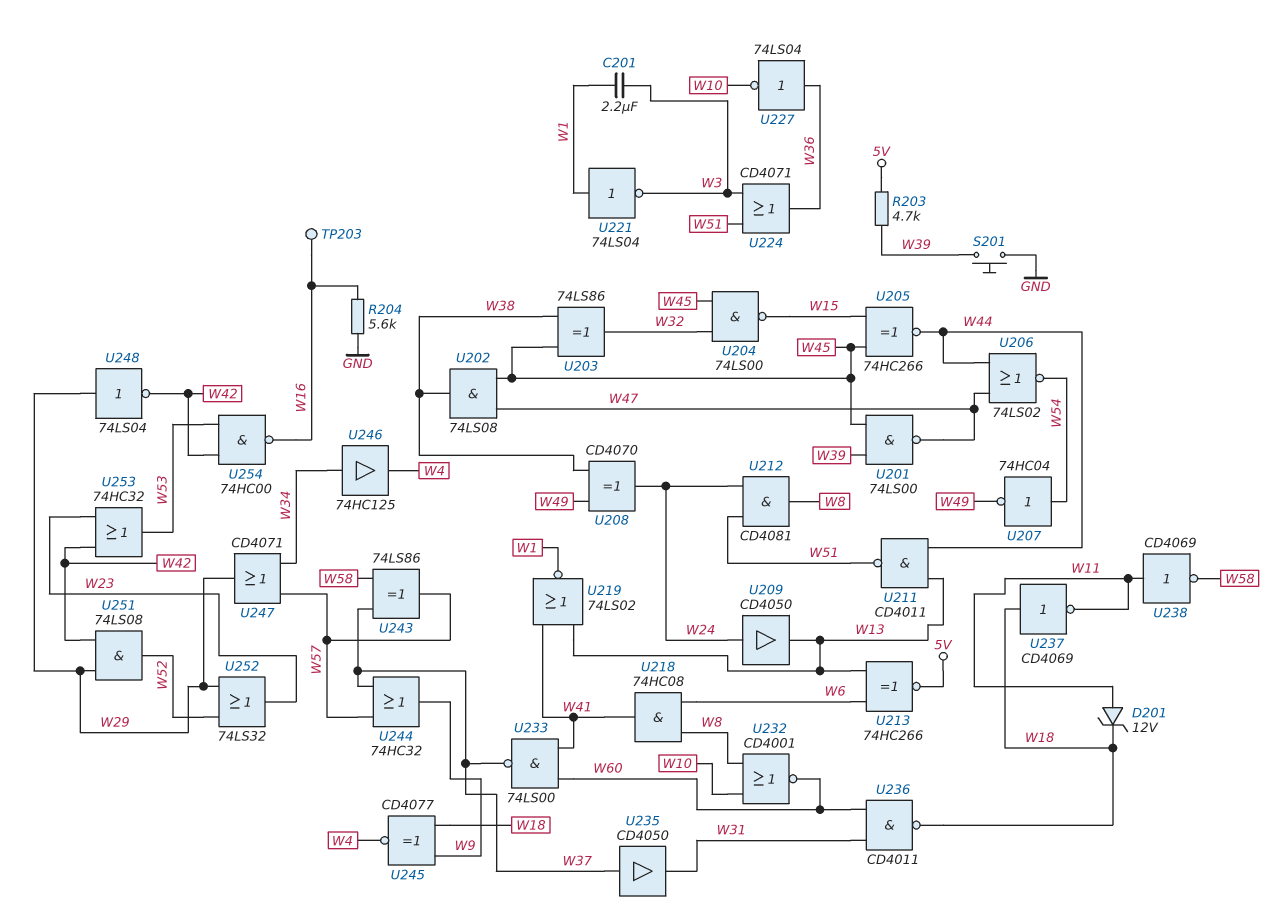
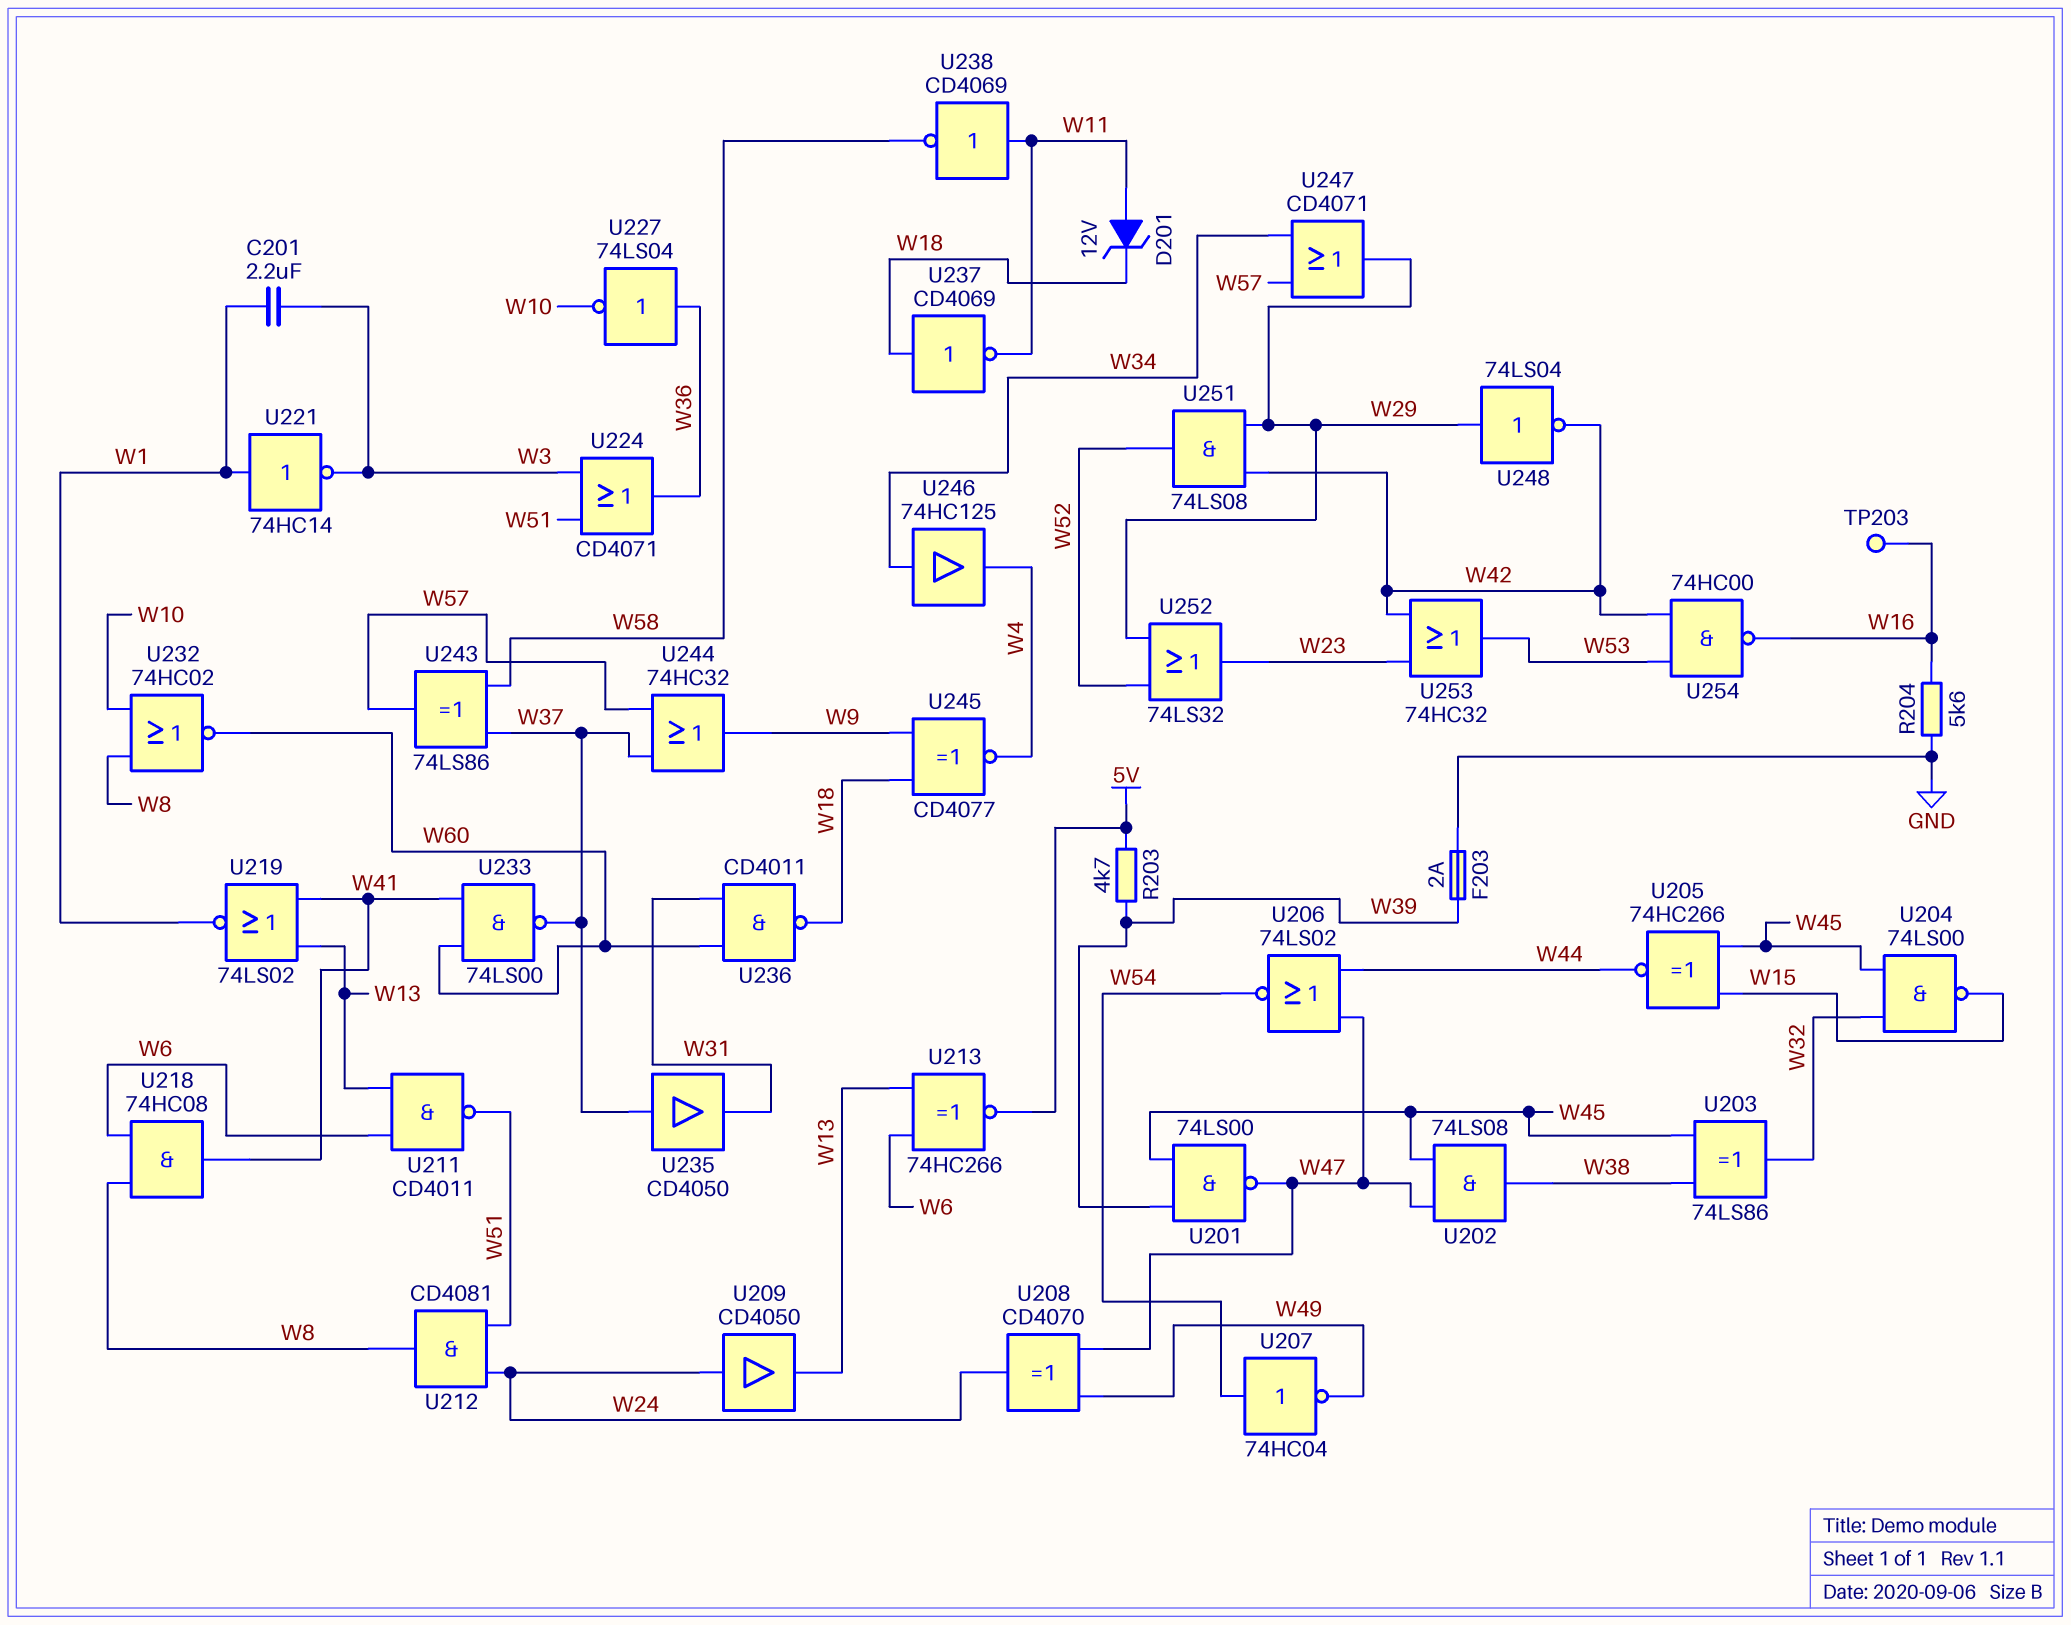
F203: none -> 2A (GND, W39)
S201: button (GND, W39) -> none
U208: XOR CD4070 (in W38, in W49, out W24) -> XOR CD4070 (in W47, in W49, out W24)
U211: NAND CD4011 (in W13, in W44, out W51) -> NAND CD4011 (in W6, in W13, out W51)
U221: NOT 74LS04 (in W1, out W3) -> NOT 74HC14 (in W1, out W3)
U232: NOR CD4001 (in W8, in W10, out W60) -> NOR 74HC02 (in W8, in W10, out W60)

